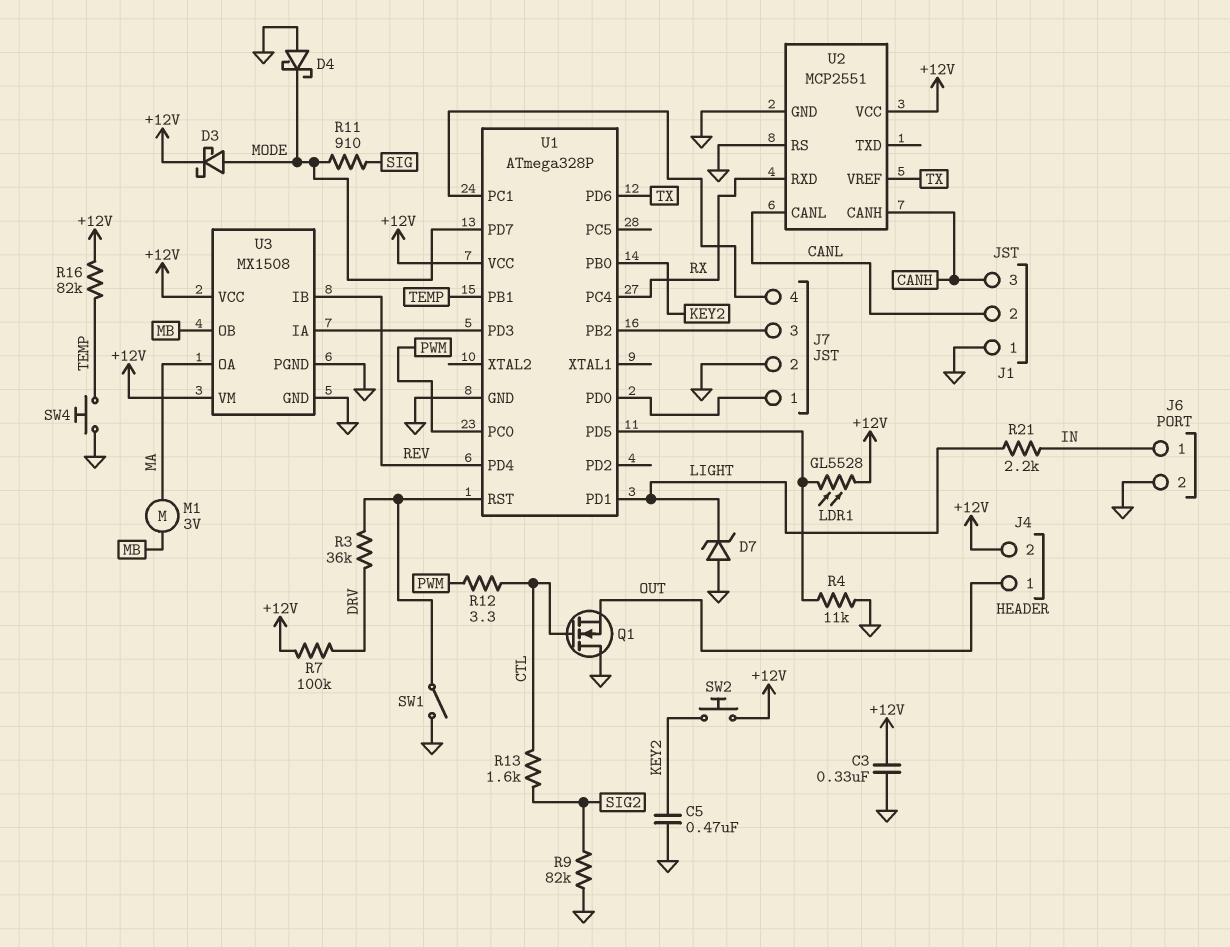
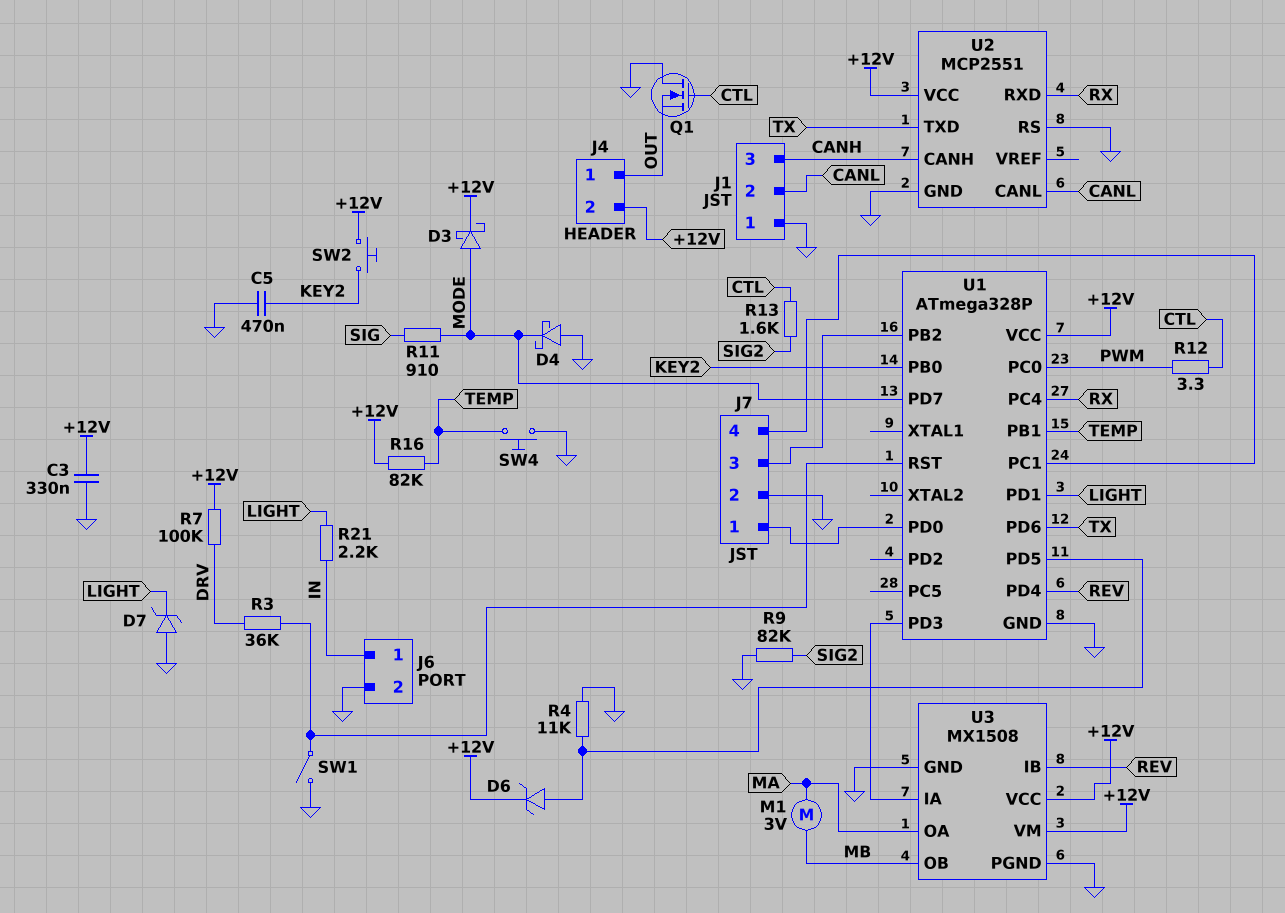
D6: none -> zener (A U1/PD5, K +12V)
LDR1: GL5528 (+12V, U1/PD5) -> none
U2 pin TXD: none -> TX
U2 pin VREF: TX -> none

